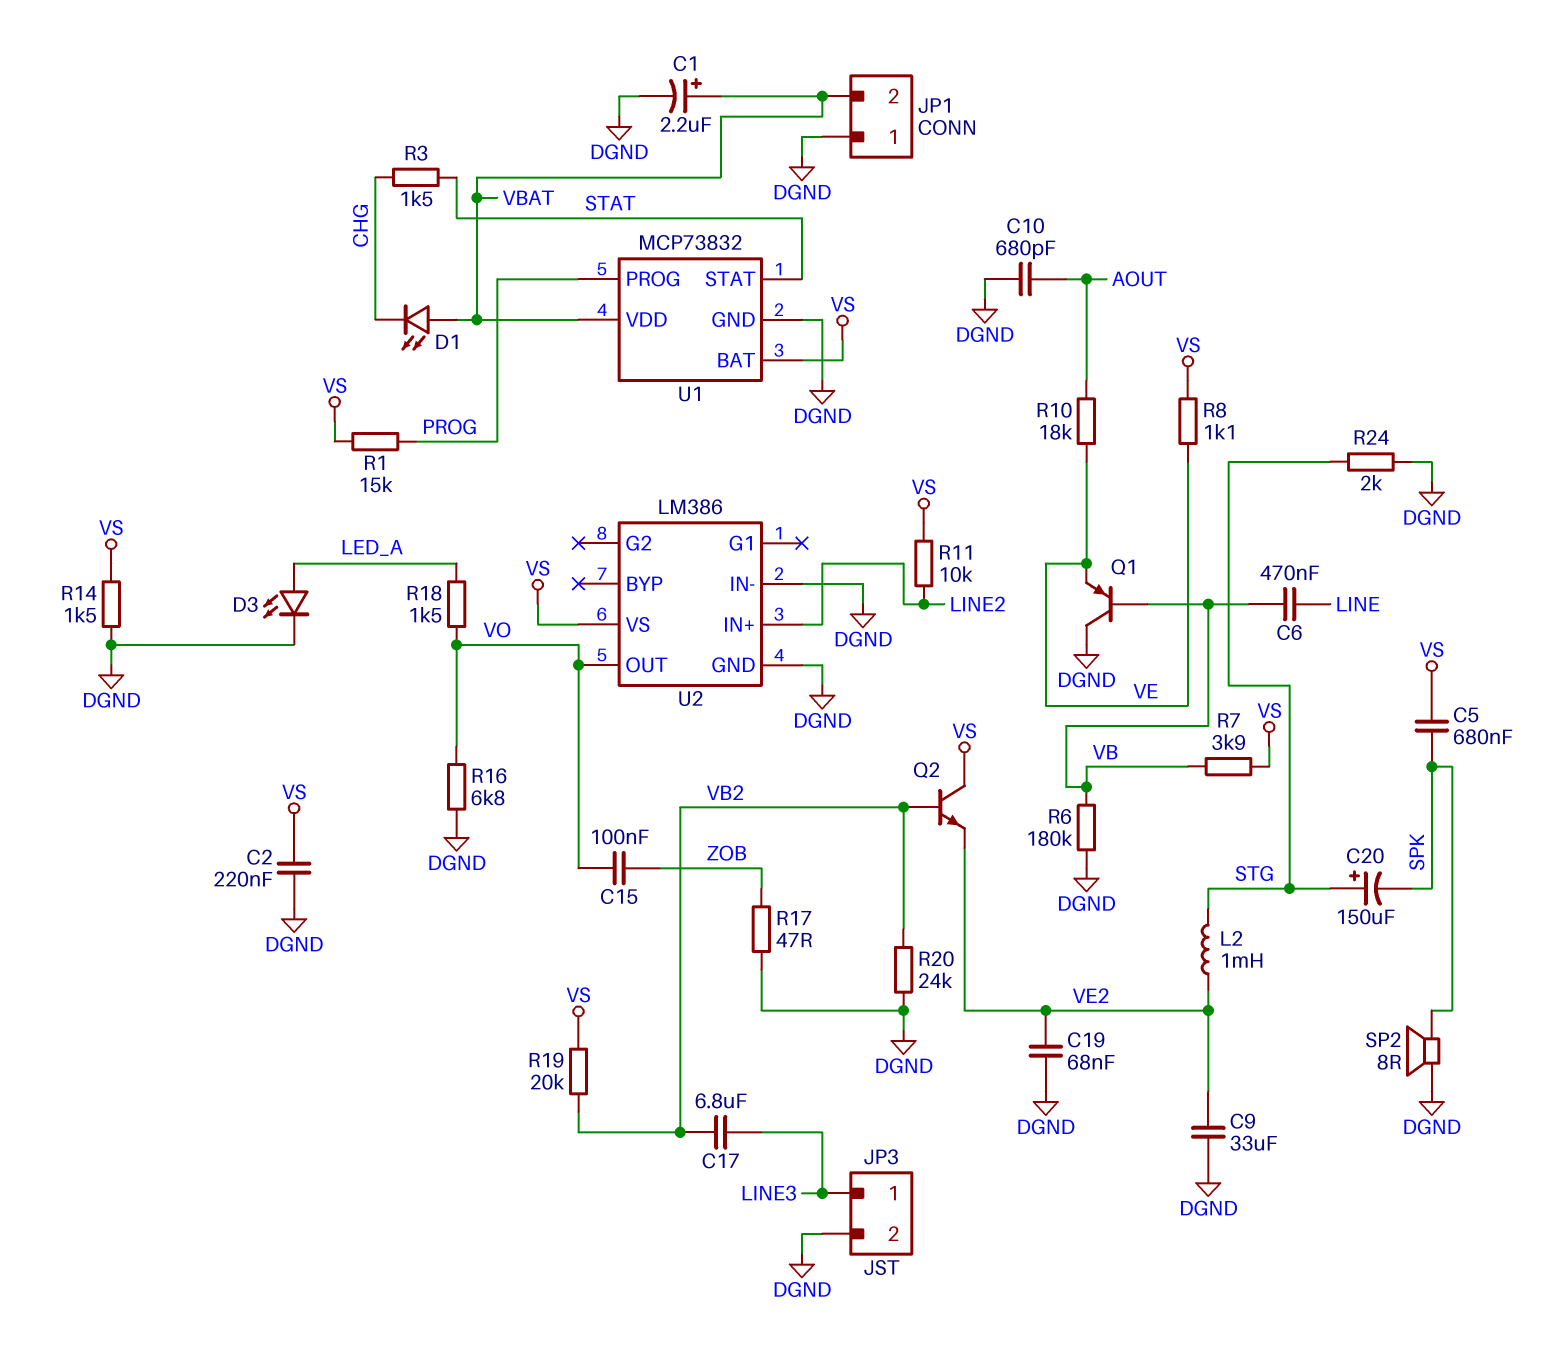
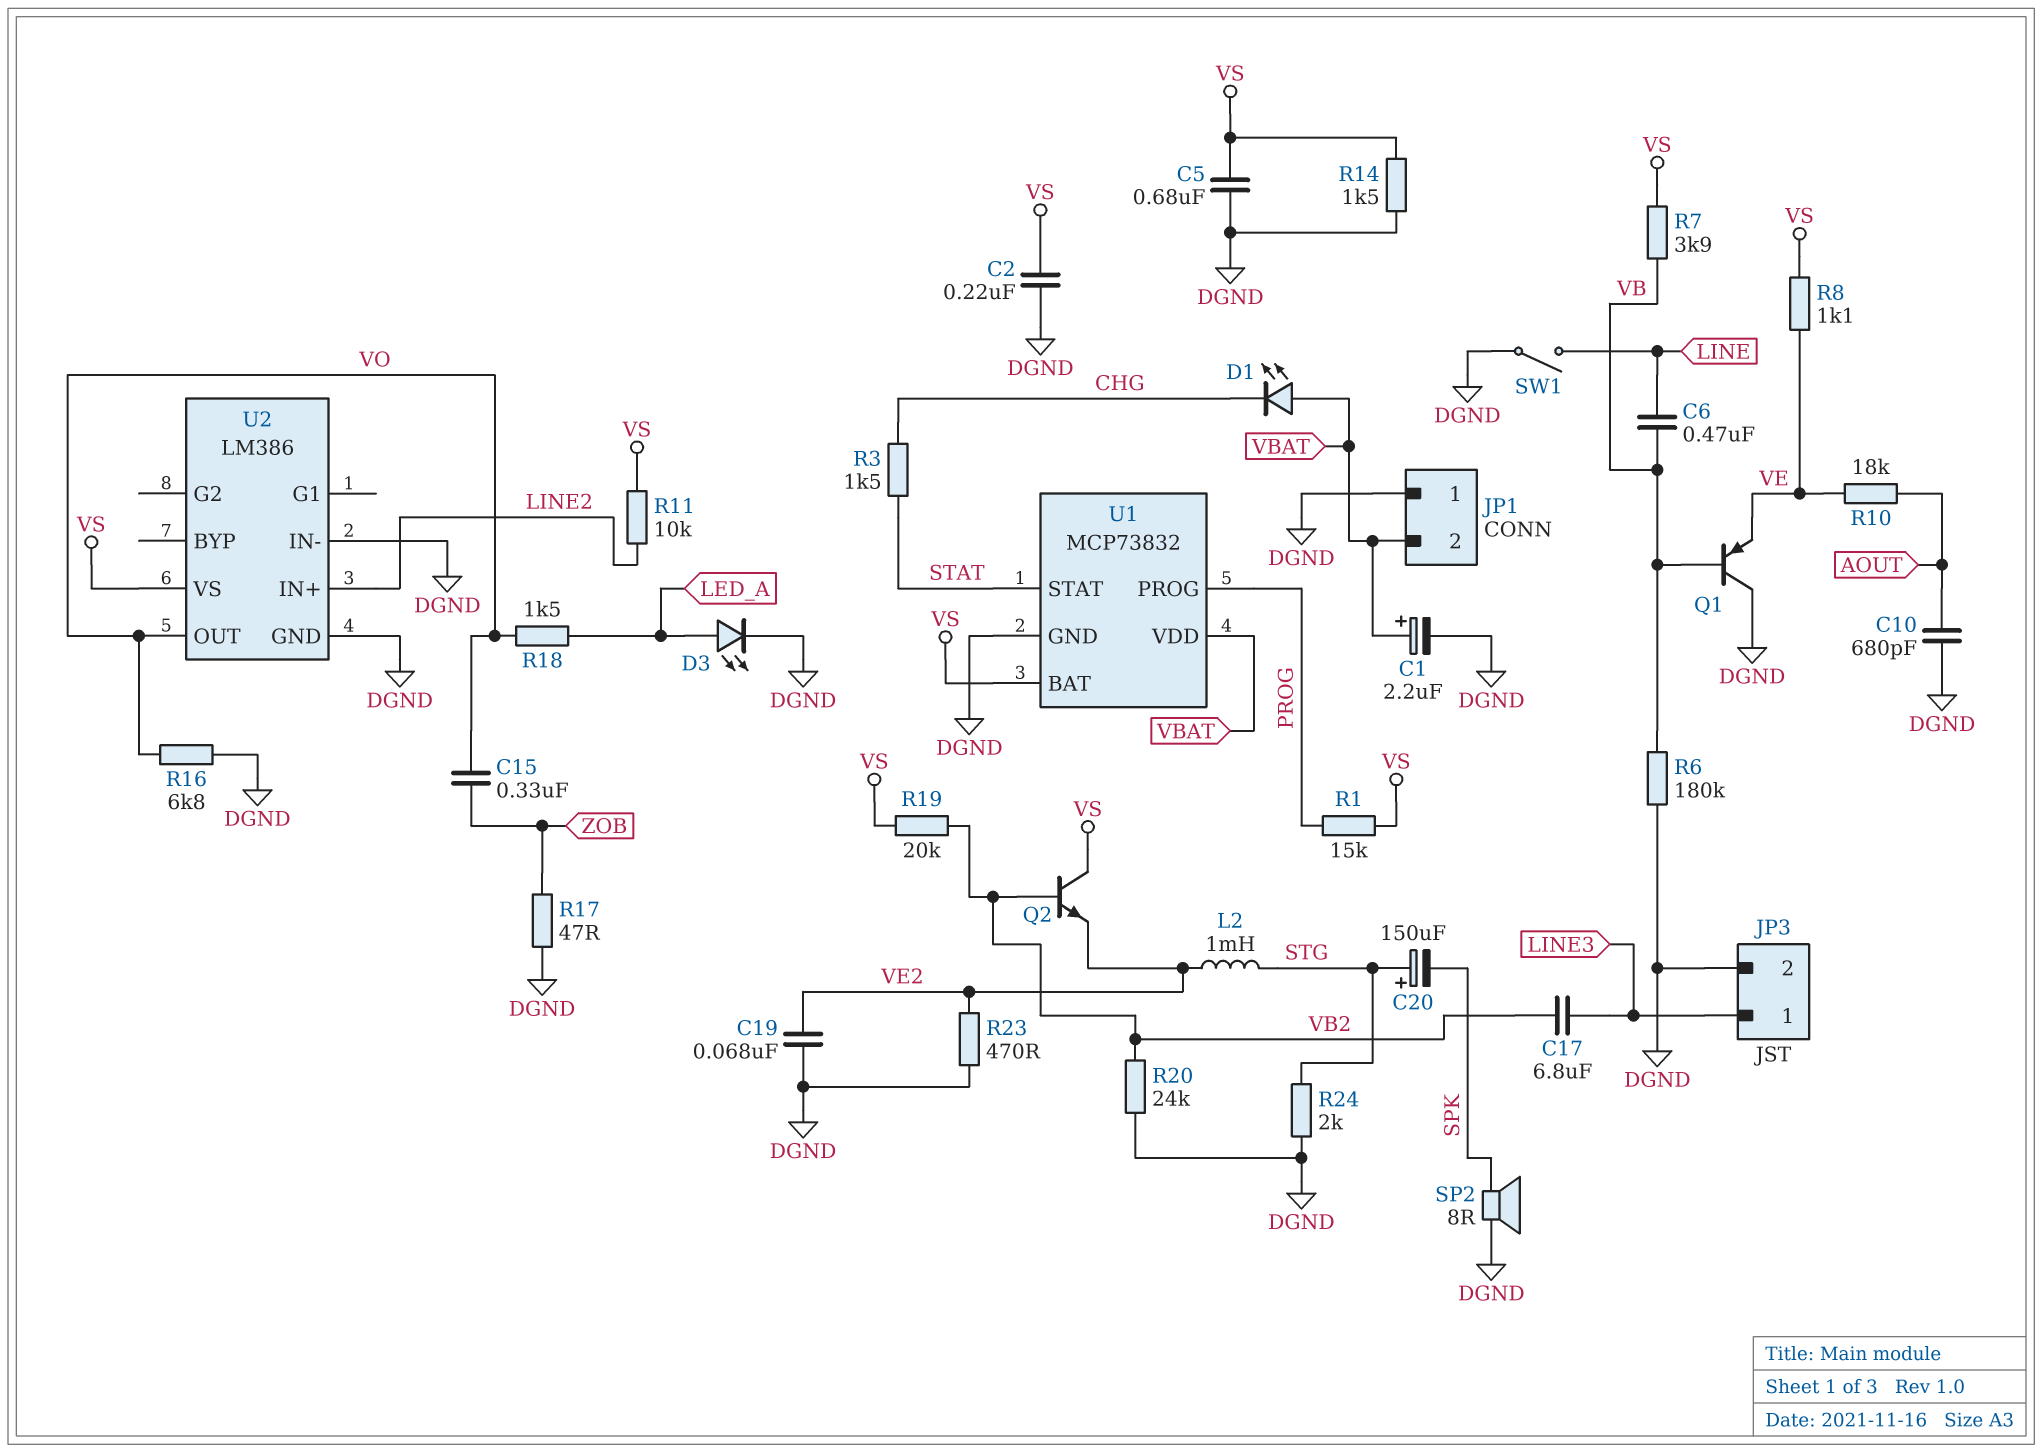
C5: 680nF (SPK, VS) -> 680nF (DGND, VS)
C9: 33uF (DGND, VE2) -> none
C15: 100nF (VO, ZOB) -> 330nF (VO, ZOB)
R23: none -> 470 (DGND, VE2)
SW1: none -> switch (DGND, LINE)

